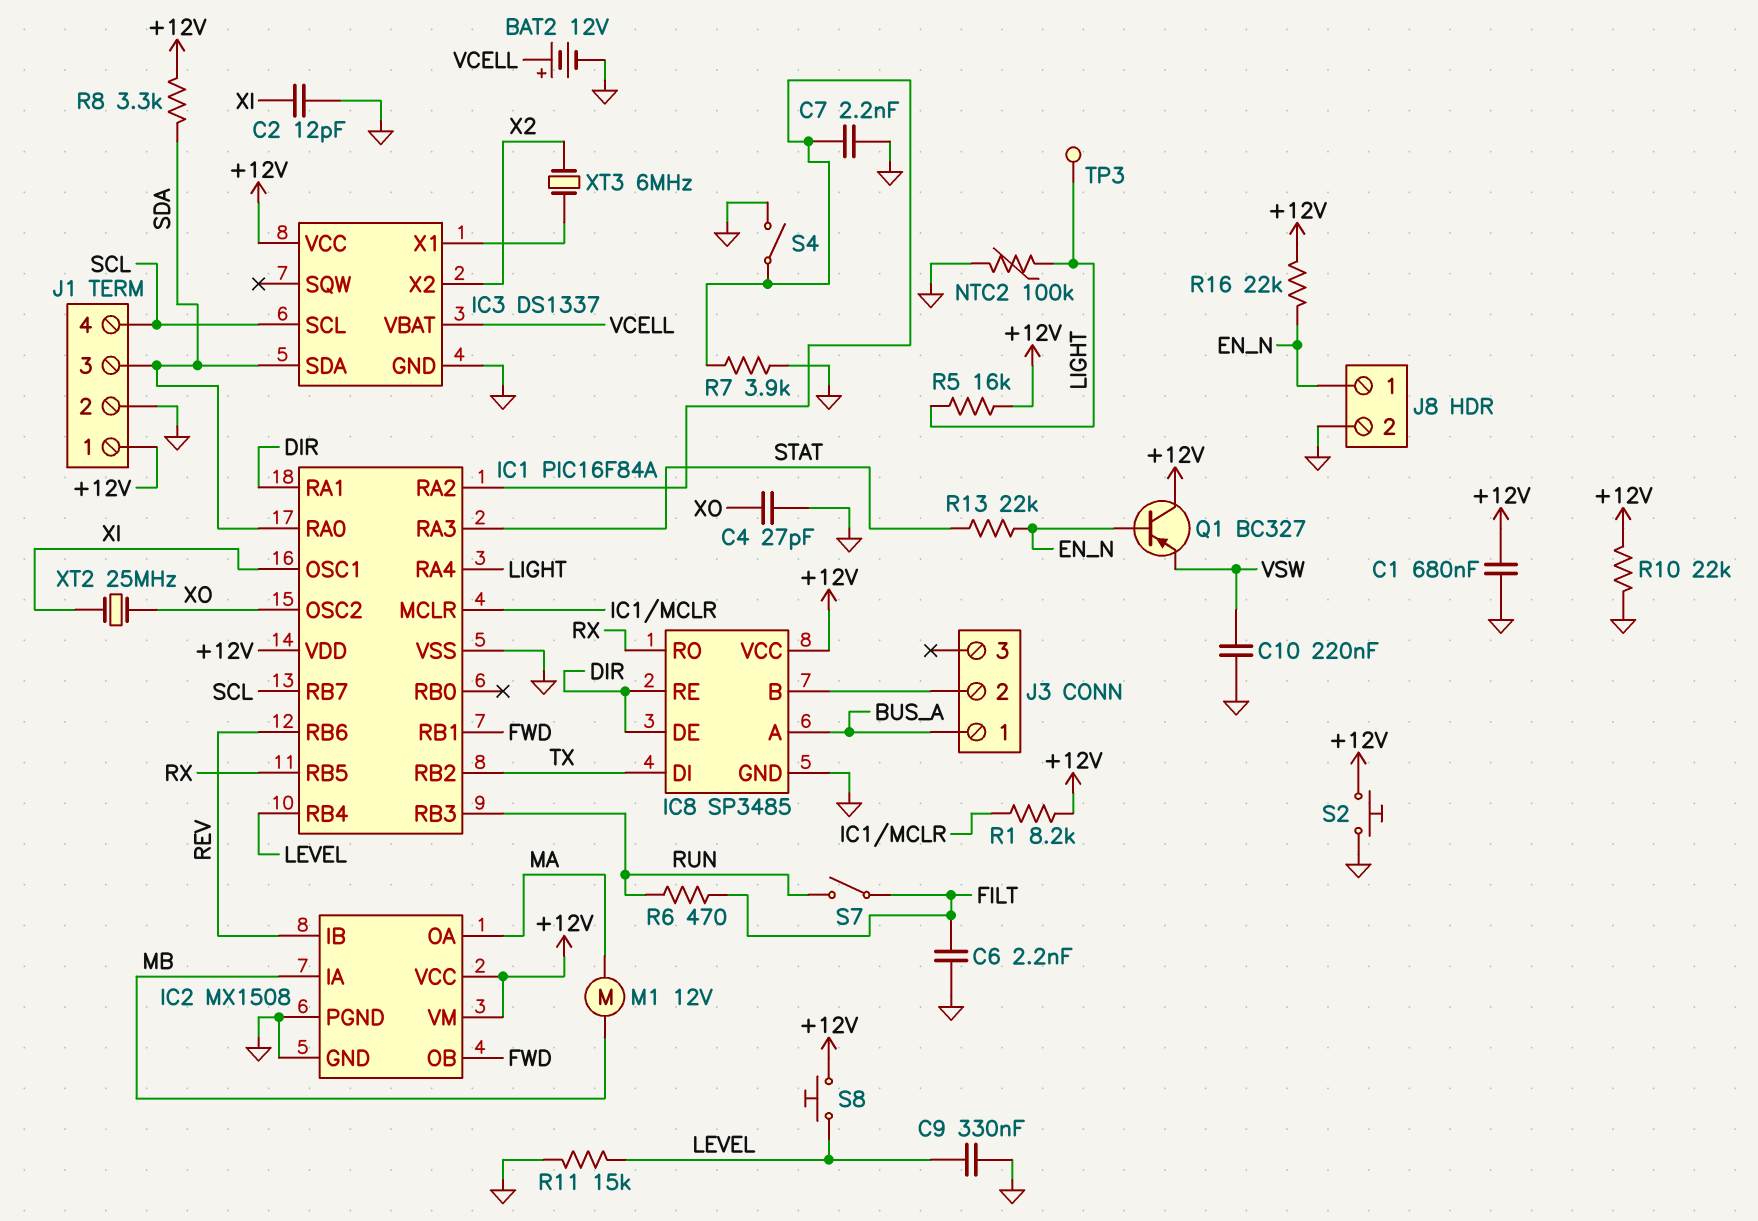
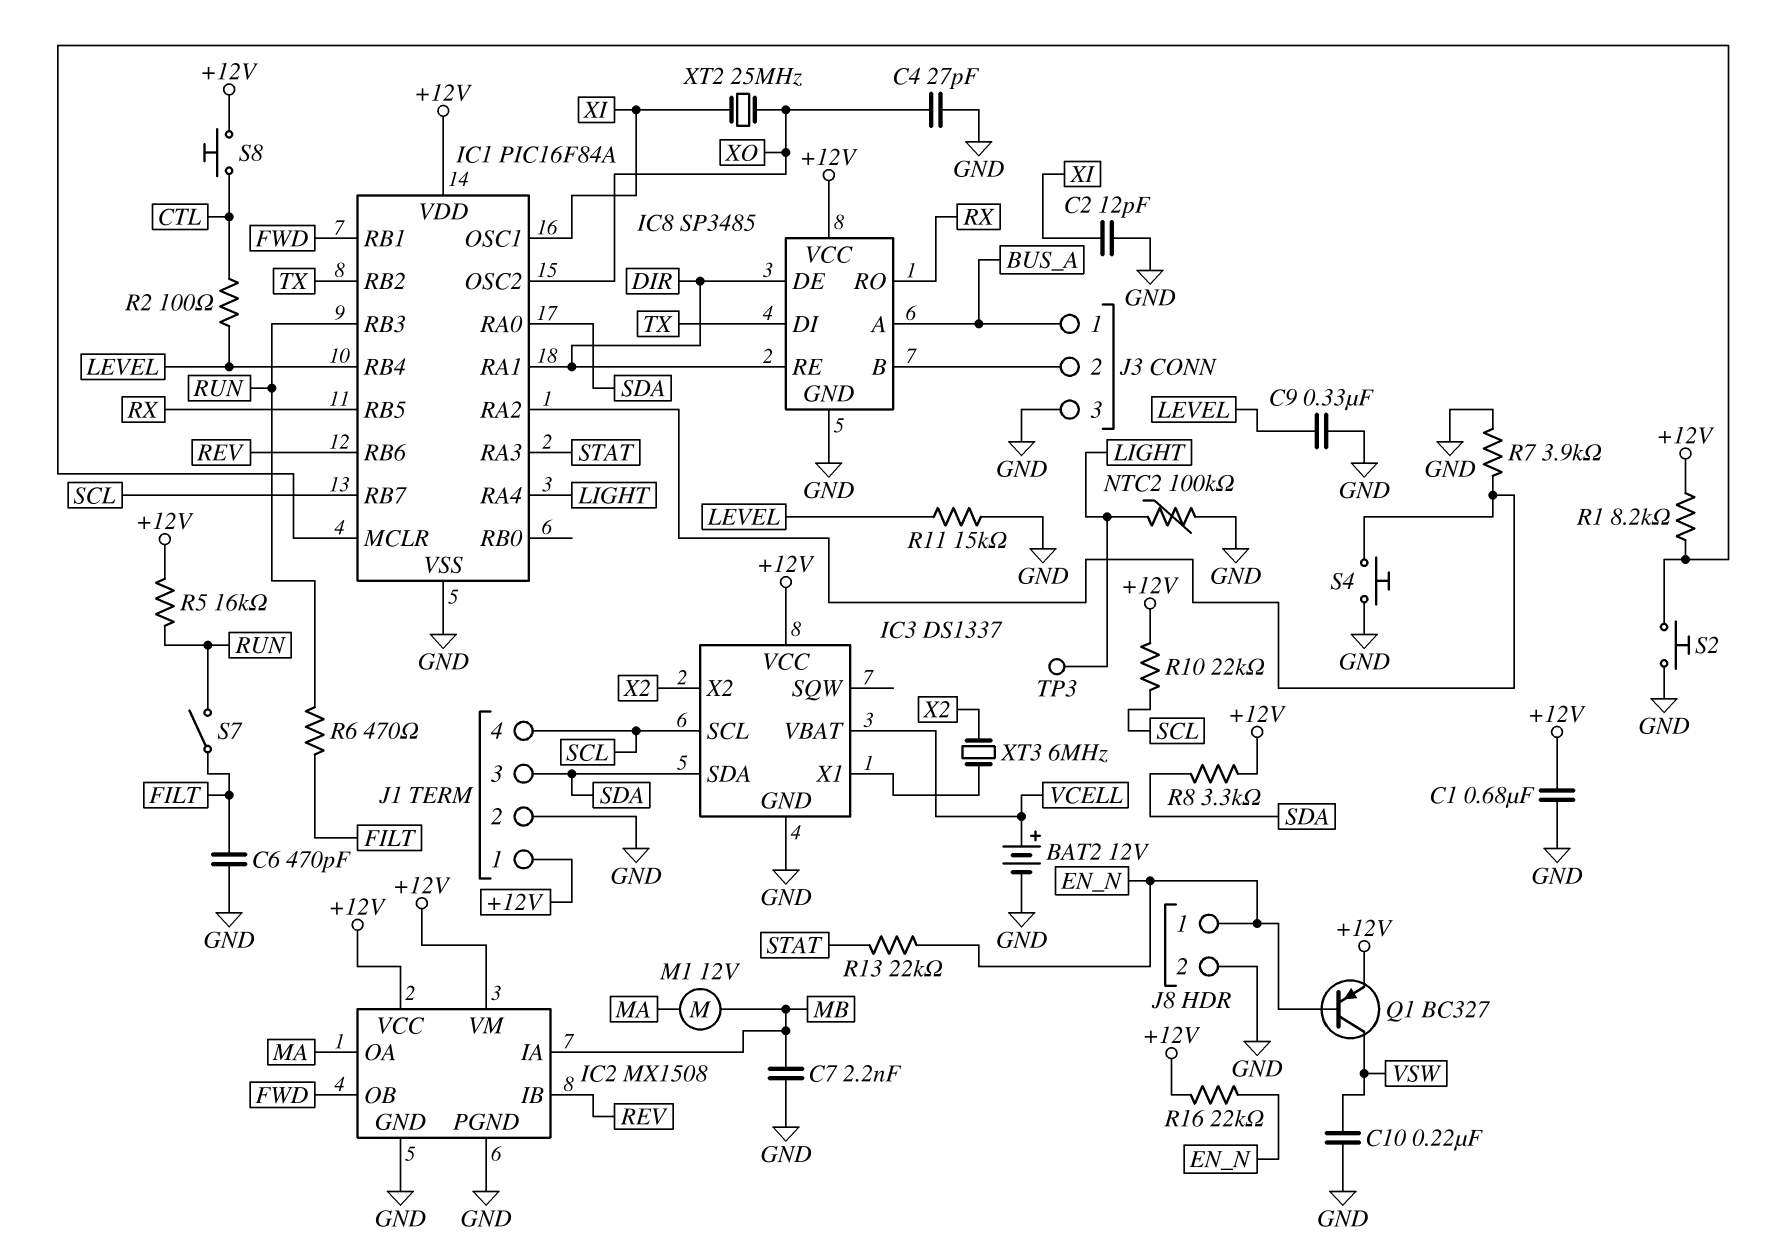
C6: 2.2nF (FILT, GND) -> 470pF (FILT, GND)
C7: 2.2nF (GND, IC1/RA2) -> 2.2nF (GND, MB)
J3 pin 3: none -> GND
Q1: PNP BC327 (B EN_N, C +12V, E VSW) -> PNP BC327 (B EN_N, C VSW, E +12V)
R2: none -> 100 (CTL, LEVEL)
R5: 16k (+12V, LIGHT) -> 16k (+12V, RUN)
R10: 22k (+12V, GND) -> 22k (+12V, SCL)
S2: button (+12V, GND) -> button (GND, IC1/MCLR)
S4: switch (GND, IC1/RA2) -> button (GND, IC1/RA2)
S8: button (+12V, LEVEL) -> button (+12V, CTL)

